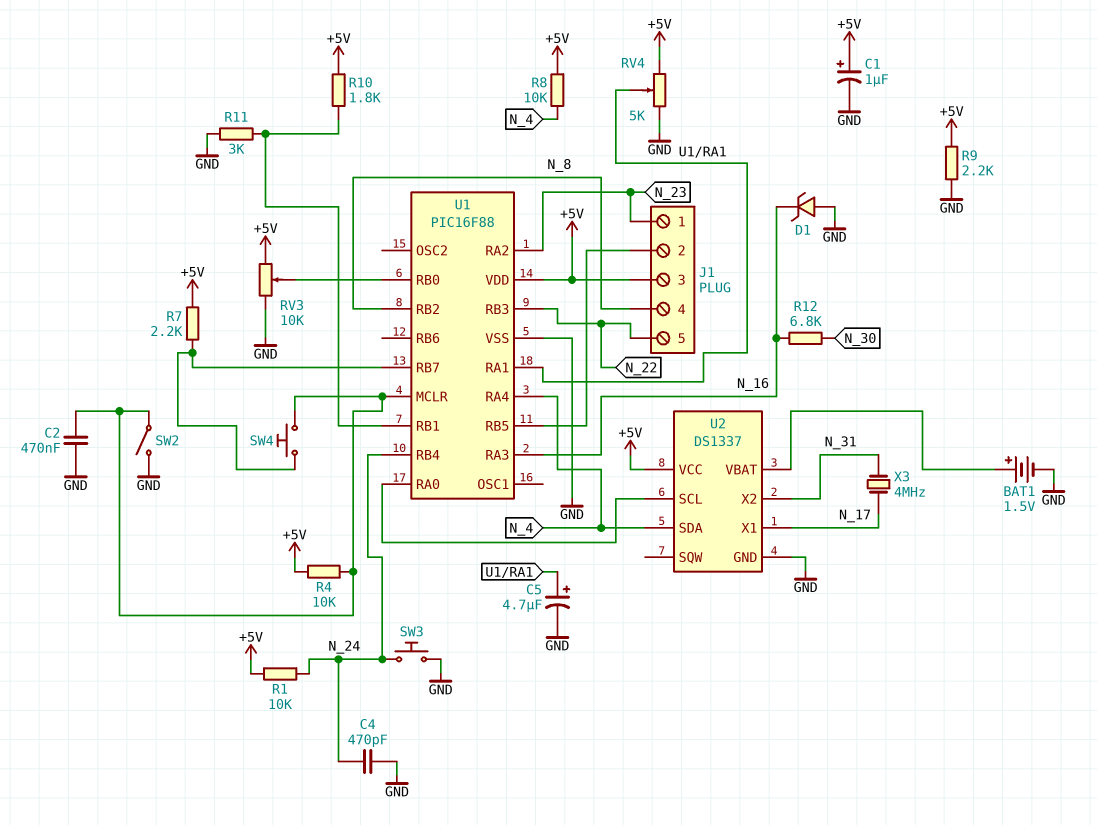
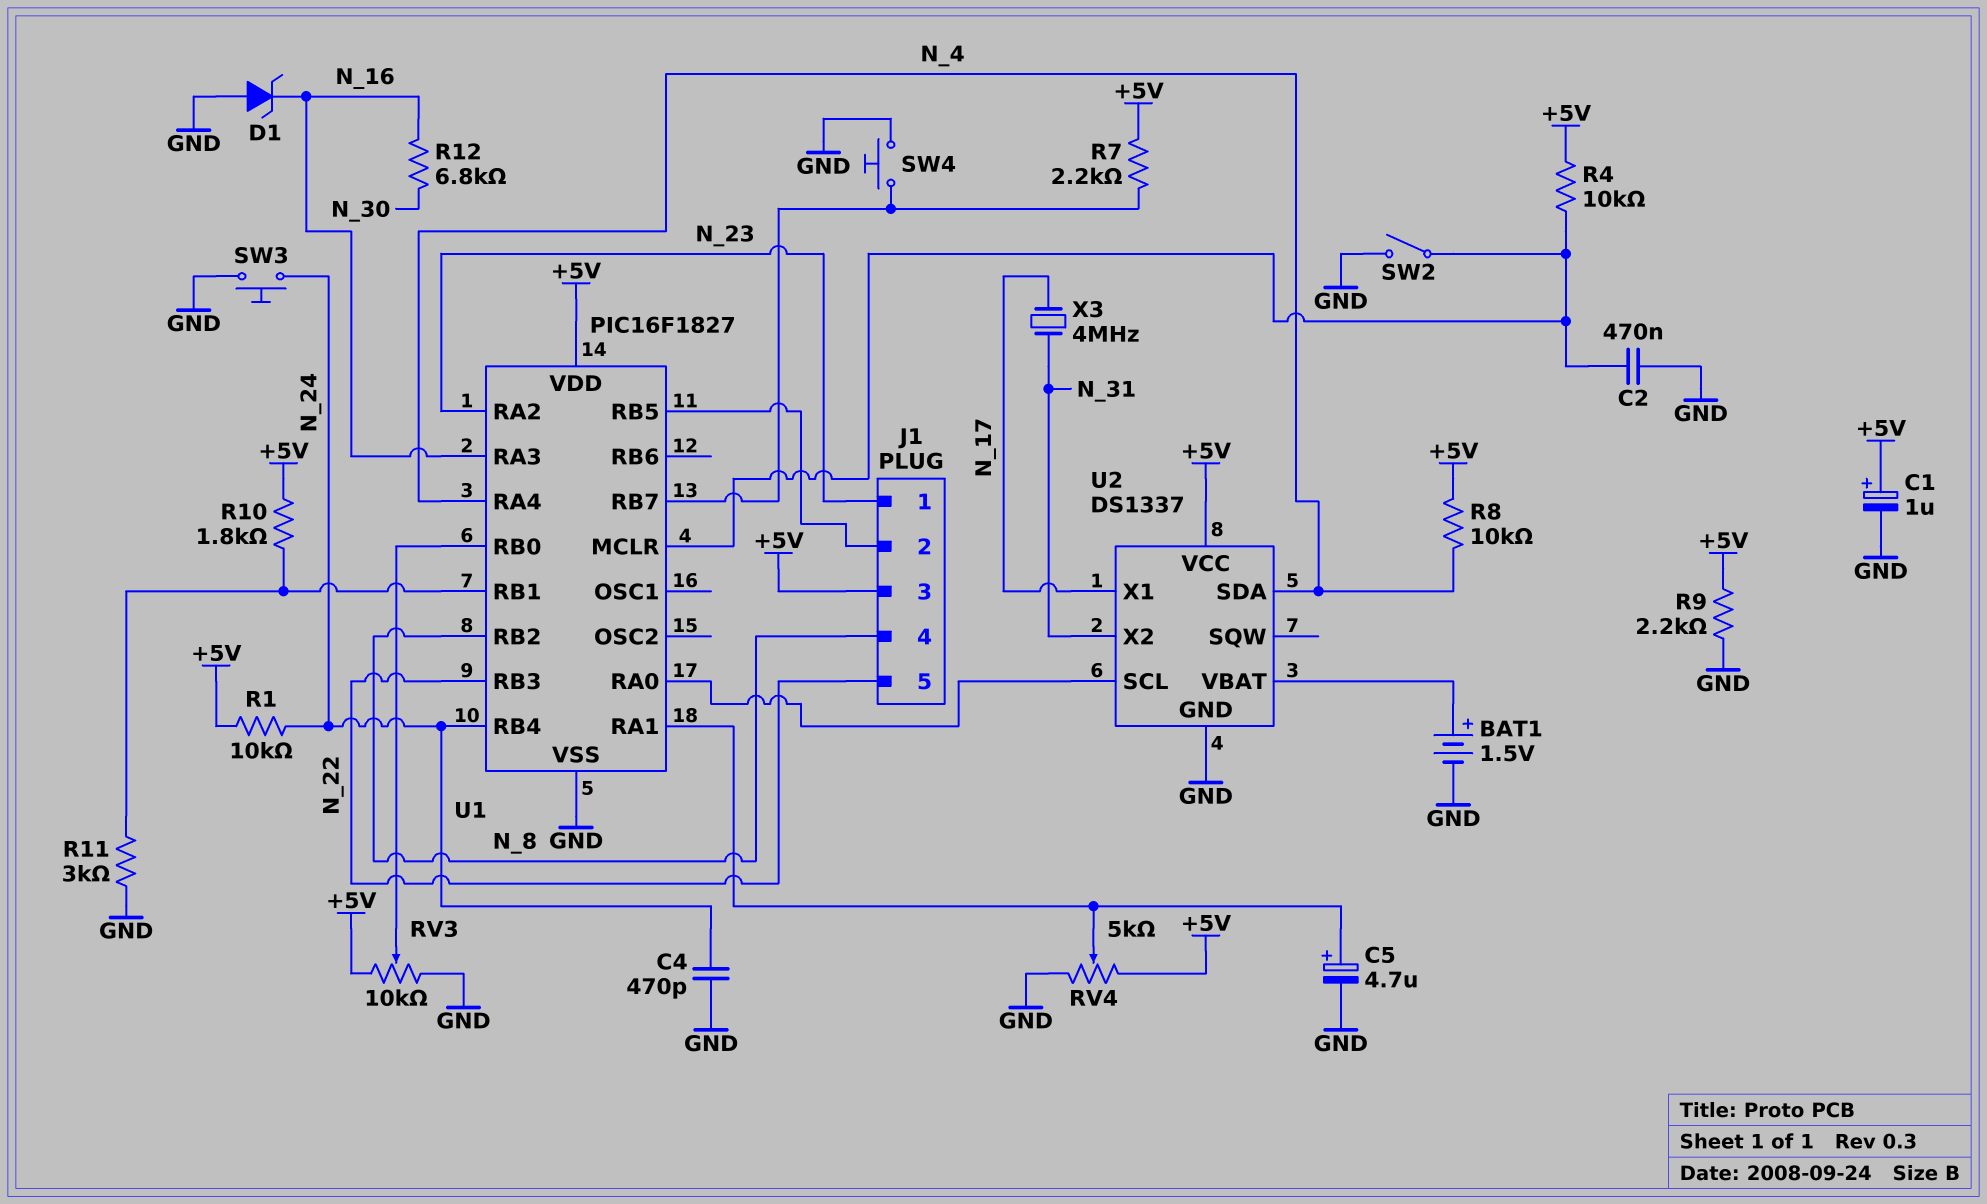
SW4: button (U1/MCLR, U1/RB7) -> button (GND, U1/RB7)
U1: PIC16F88 -> PIC16F1827

